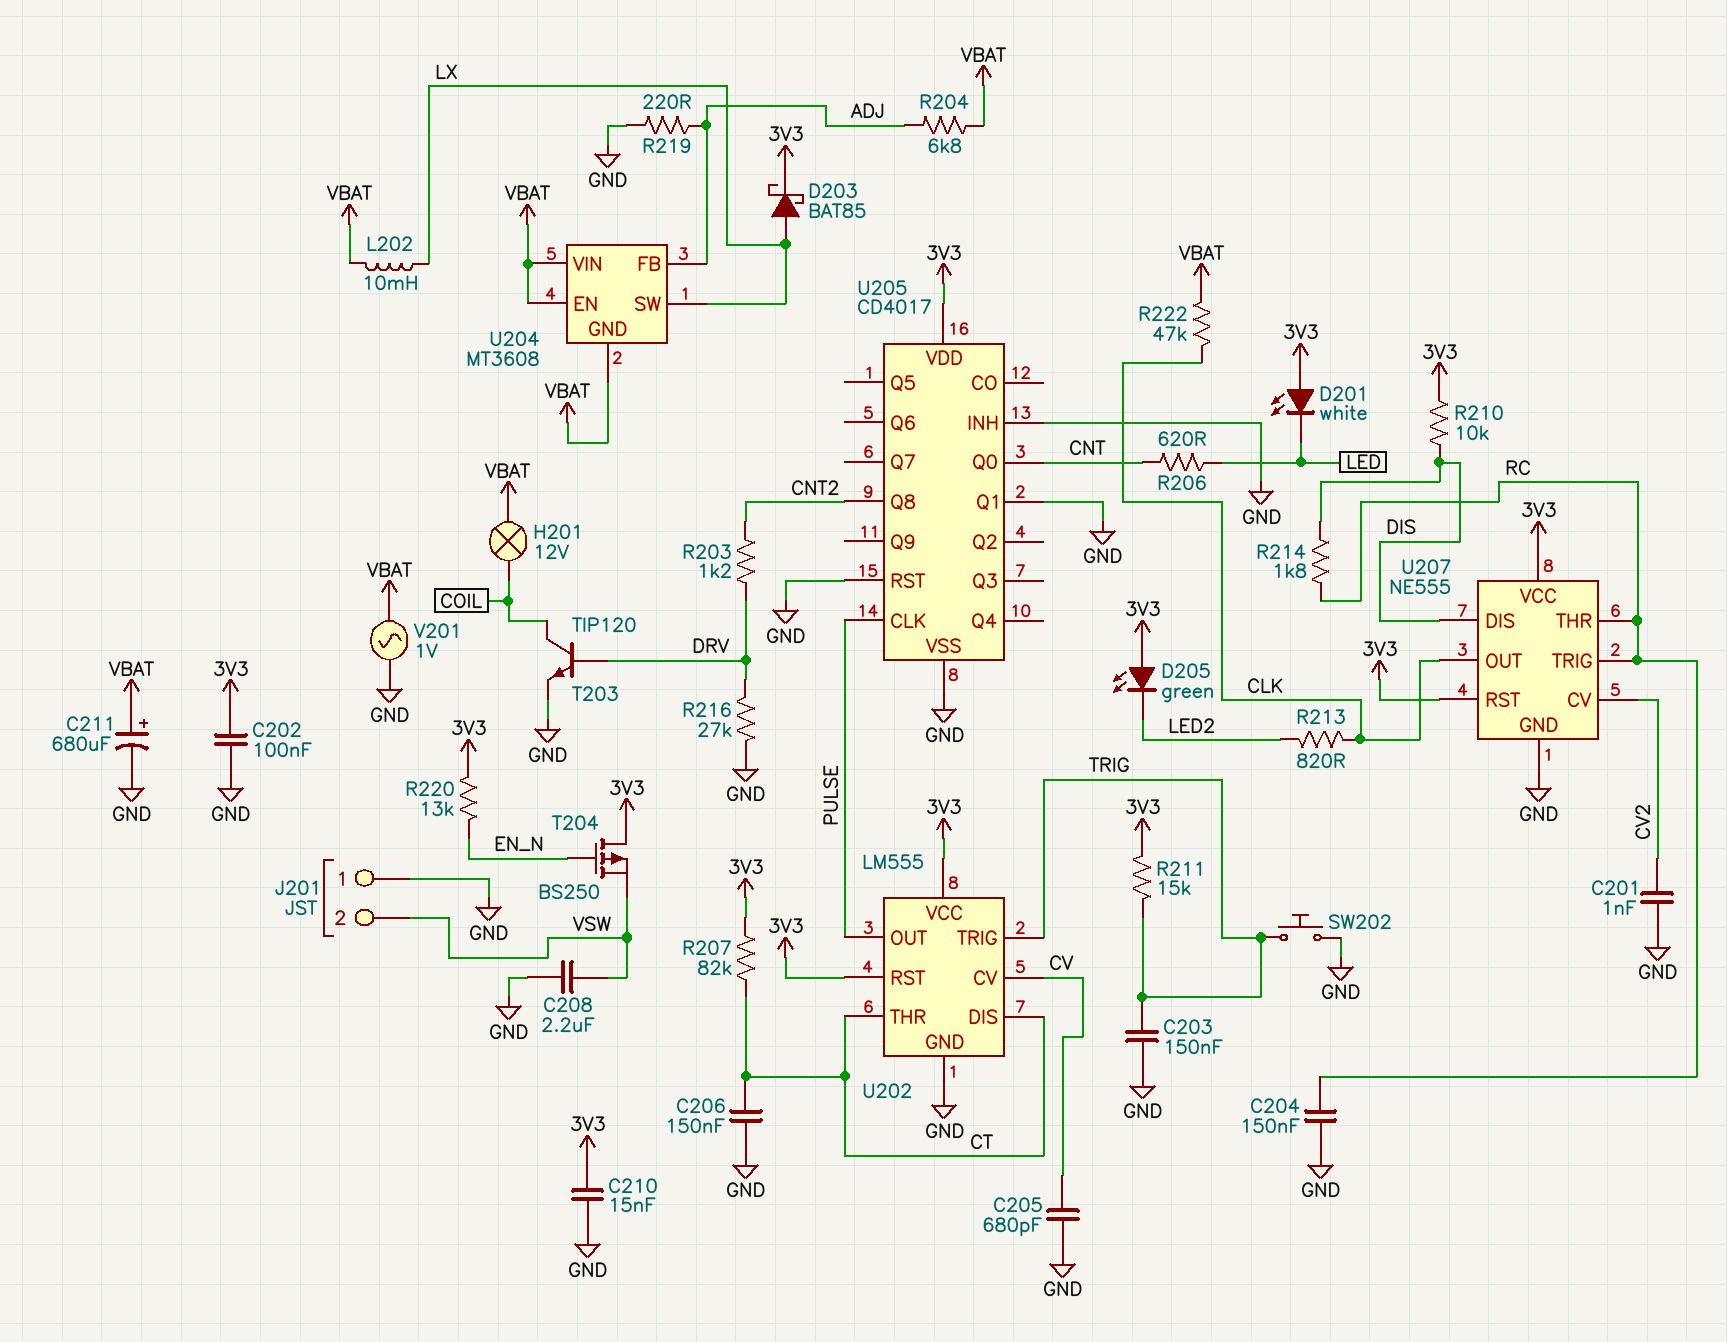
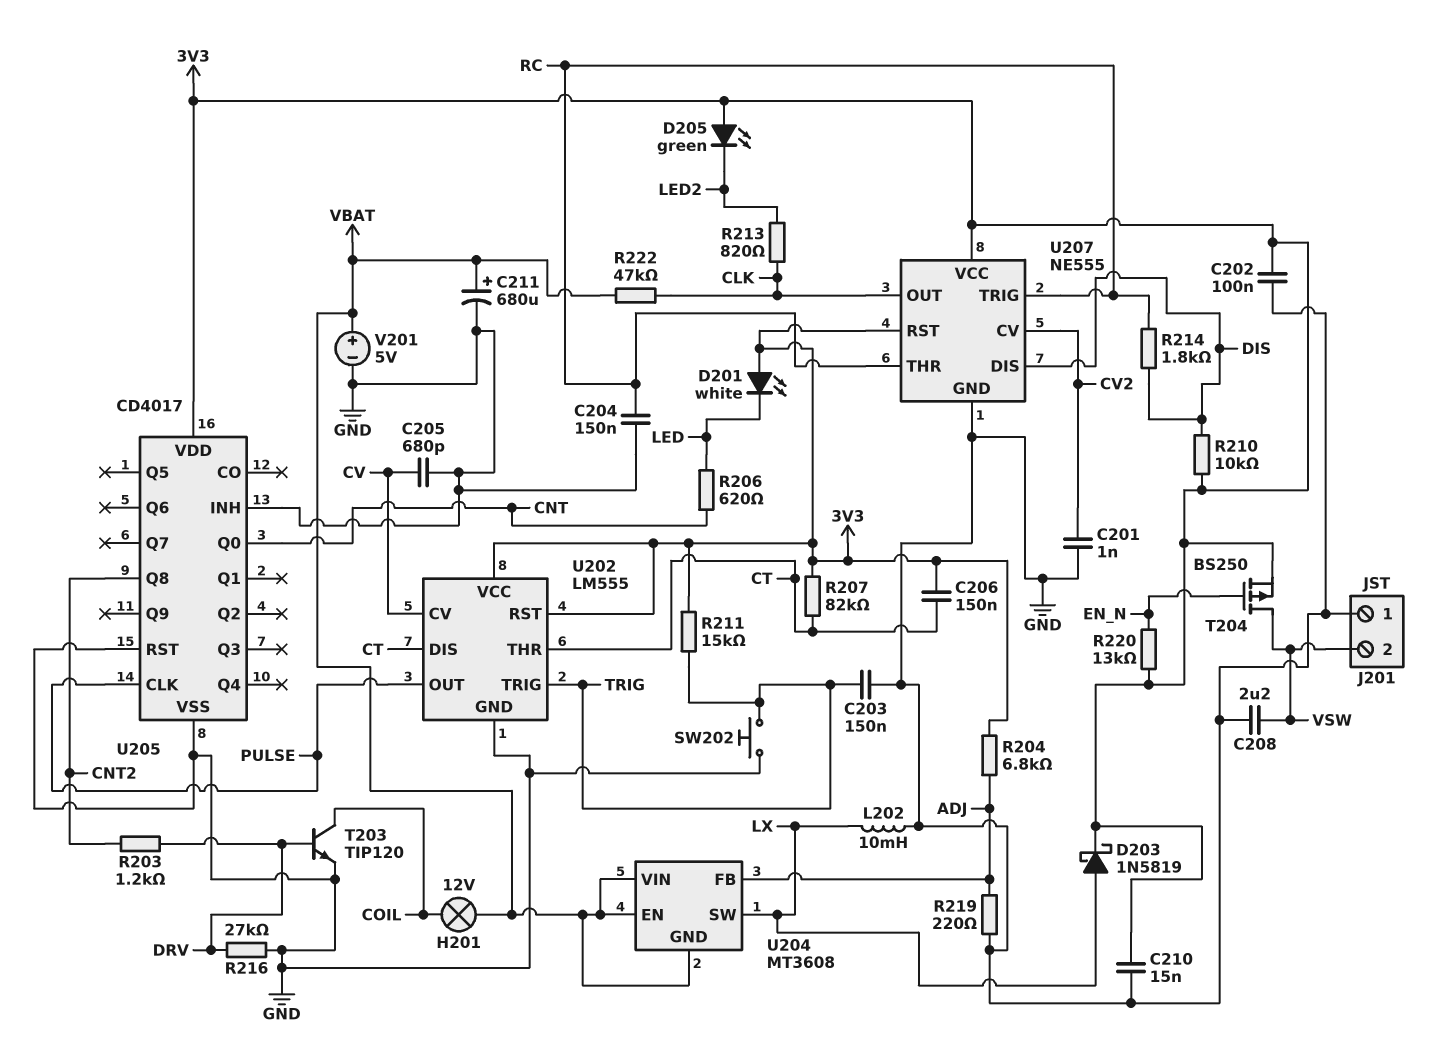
C206: 150nF (CT, GND) -> 150nF (3V3, CT)
D203: schottky BAT85 (A LX, K 3V3) -> schottky 1N5819 (A LX, K 3V3)
L202: 10mH (LX, VBAT) -> 10mH (GND, LX)
R204: 6.8k (ADJ, VBAT) -> 6.8k (3V3, ADJ)
T204: PMOS BS250 (G EN_N, D 3V3, S VSW) -> PMOS BS250 (G EN_N, D VSW, S 3V3)
U205 pin Q1: GND -> none
V201: AC 1V (GND, VBAT) -> 5V (plus VBAT, minus GND)

